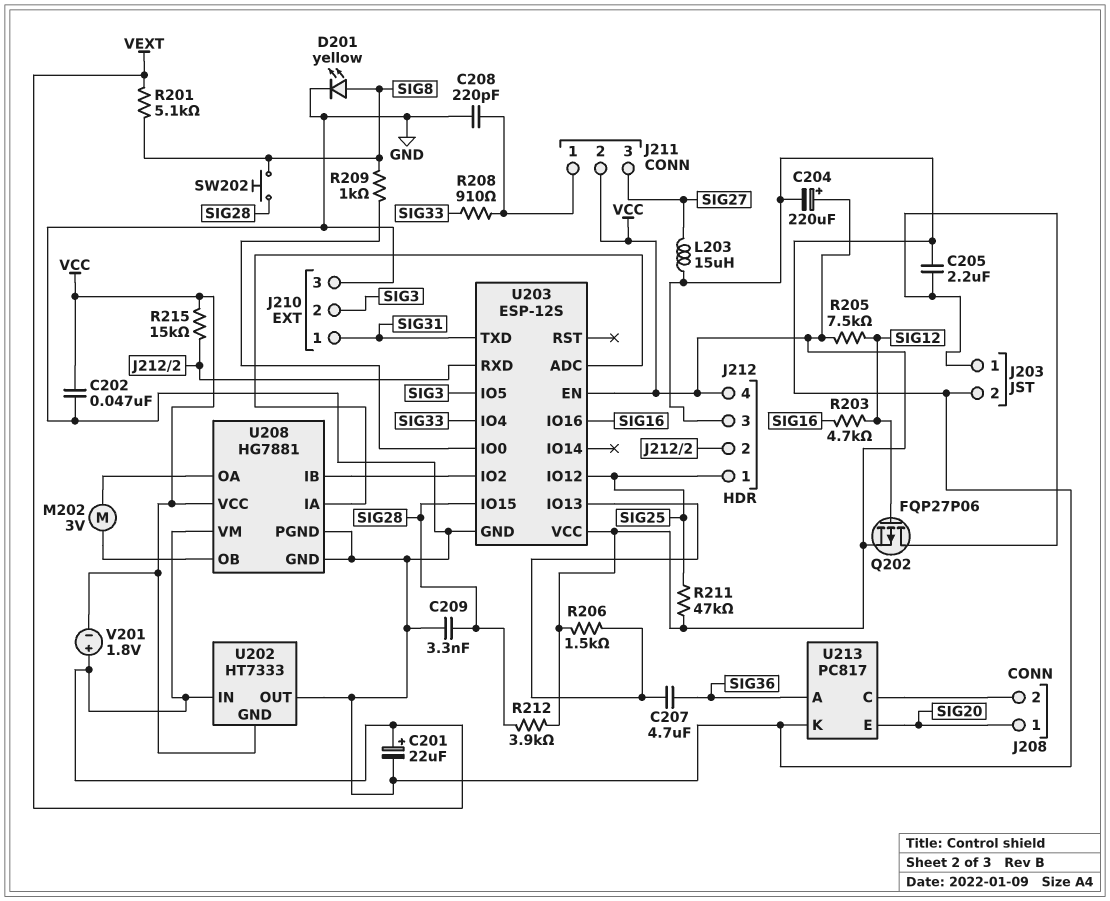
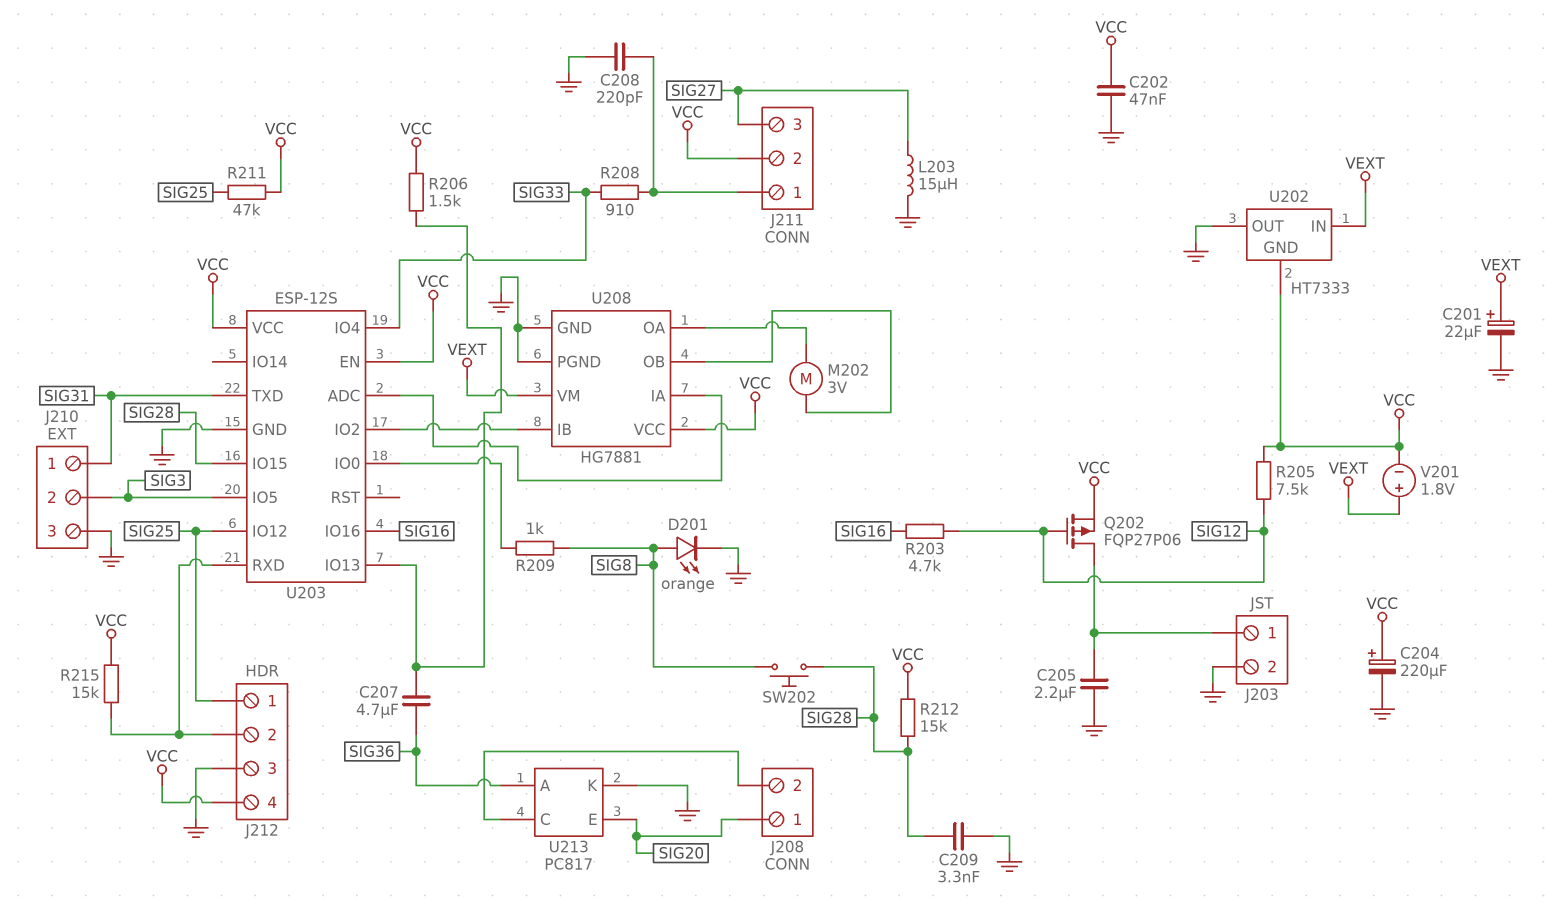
D201: LED yellow (A SIG8, K GND) -> LED orange (A SIG8, K GND)
R201: 5.1k (SIG8, VEXT) -> none
R212: 3.9k (SIG28, VCC) -> 15k (SIG28, VCC)

